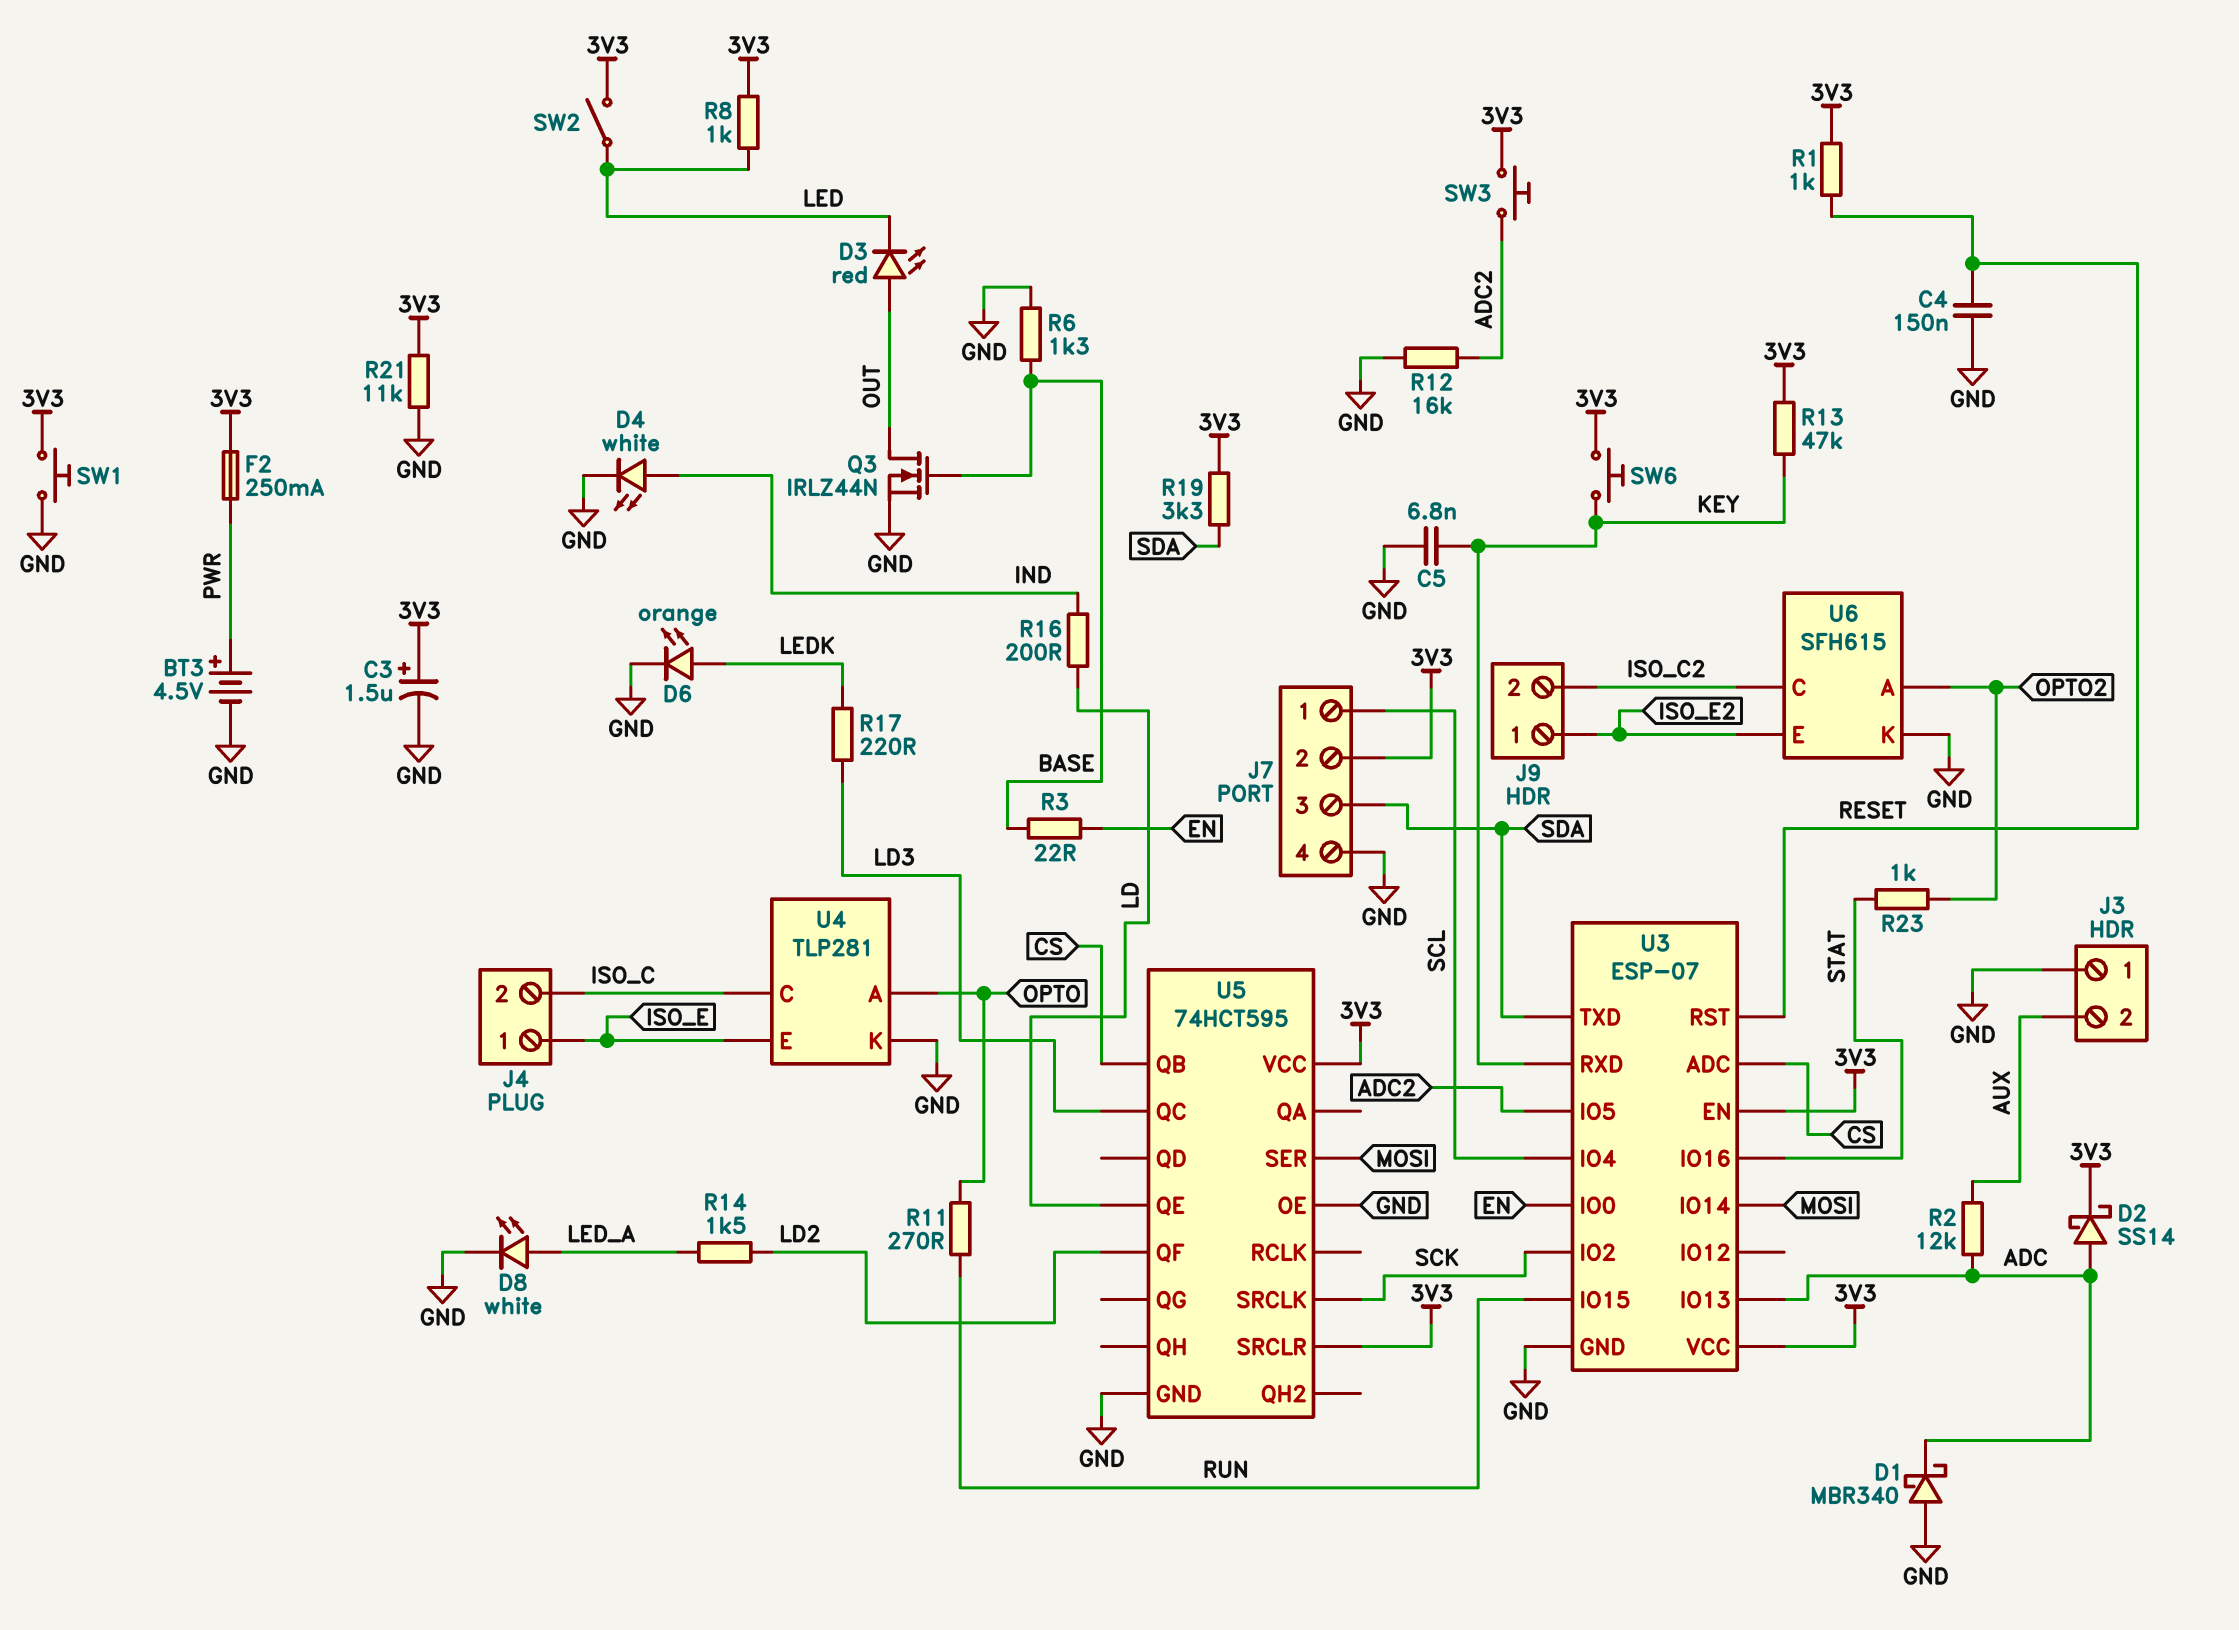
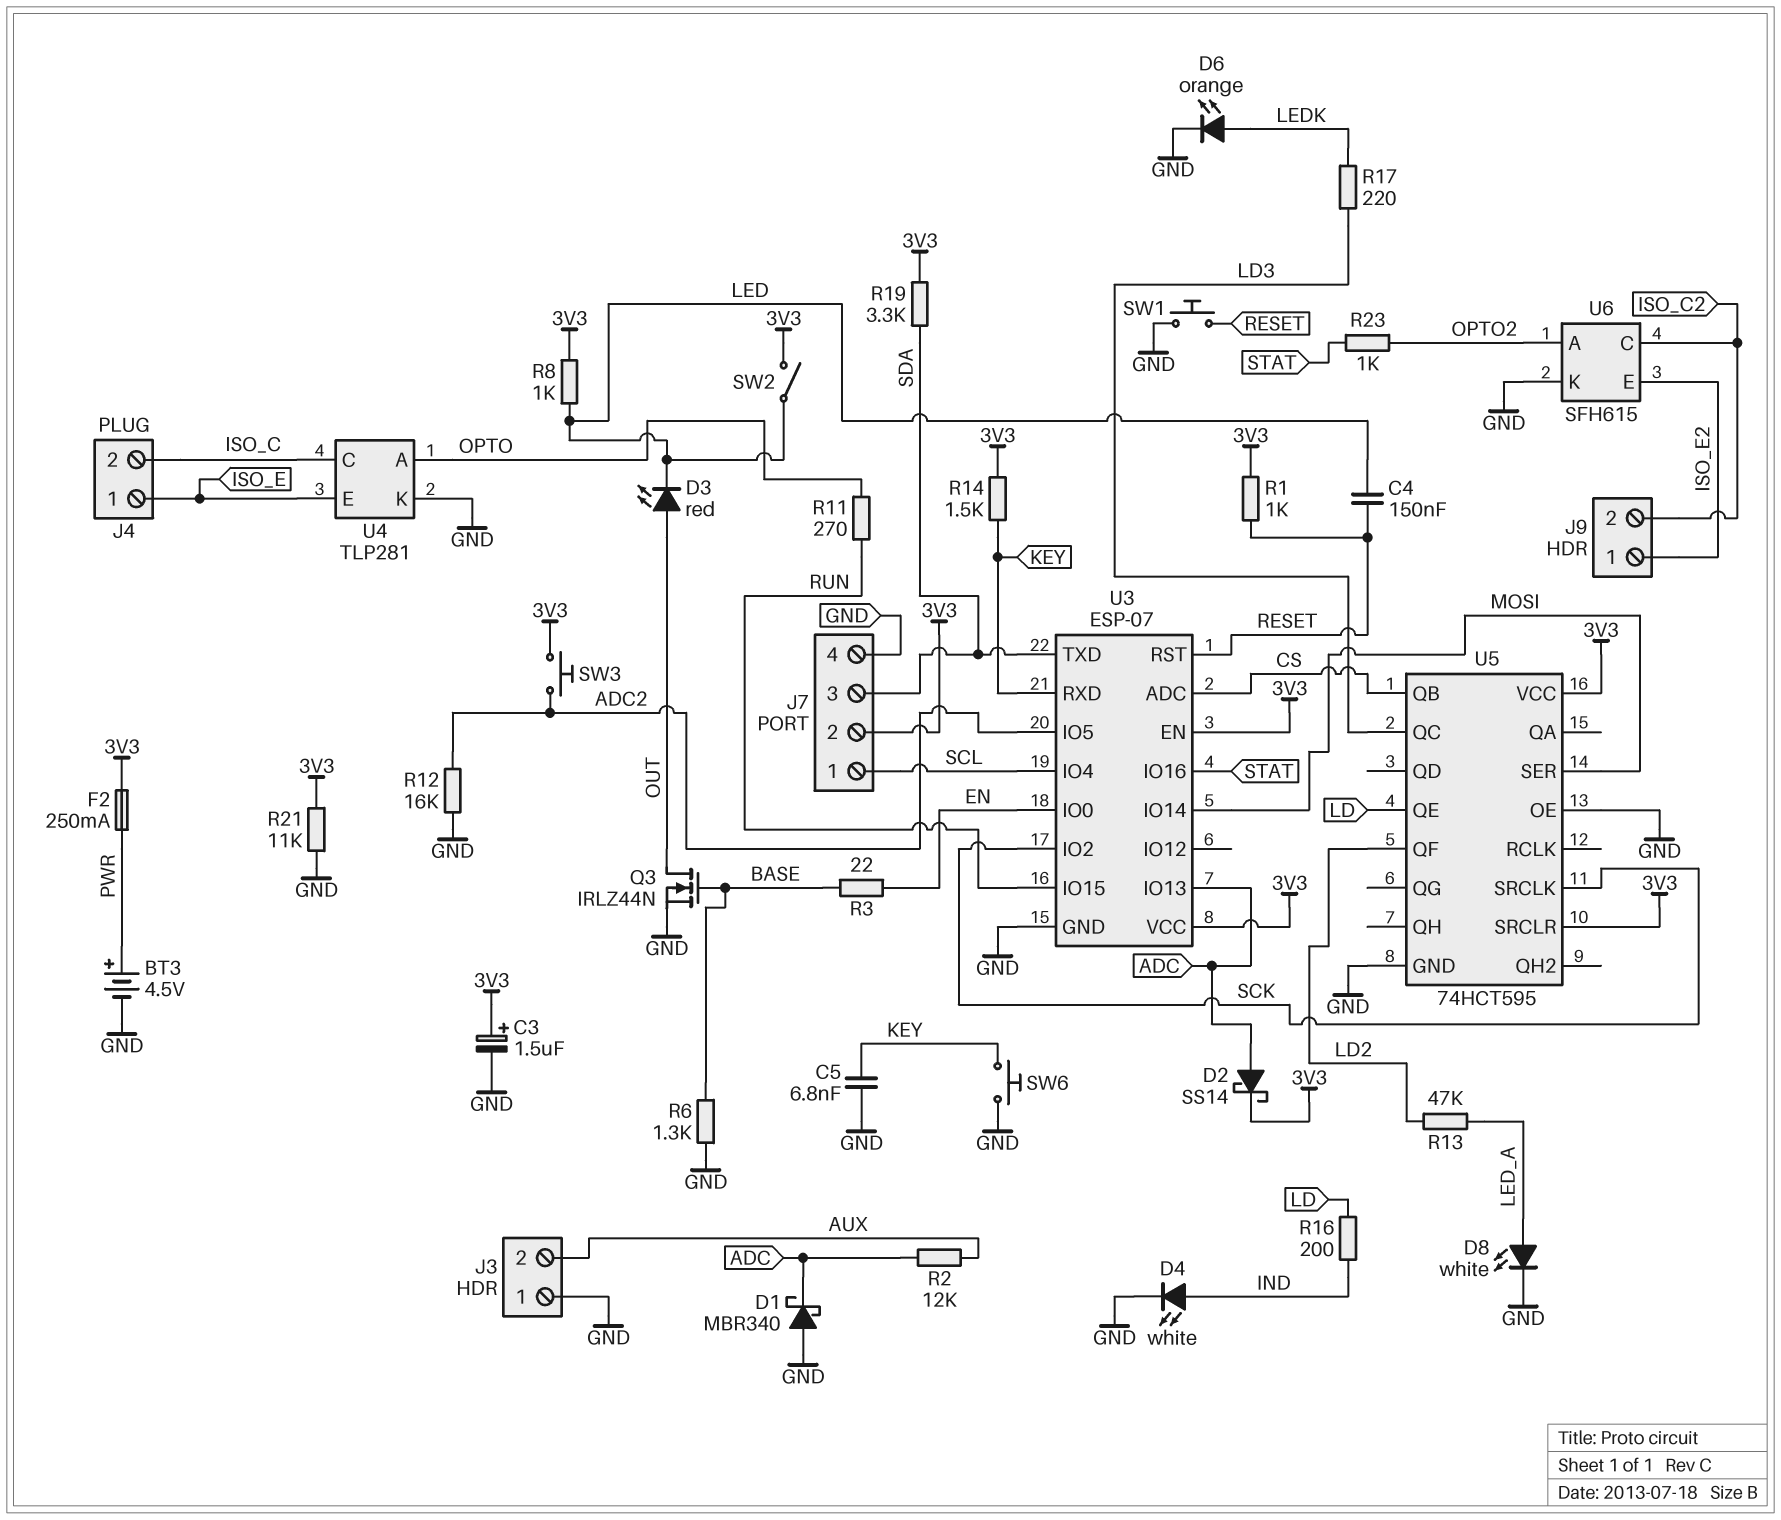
C4: 150nF (GND, RESET) -> 150nF (LED, RESET)
R13: 47k (3V3, KEY) -> 47k (LD2, LED_A)
R14: 1.5k (LD2, LED_A) -> 1.5k (3V3, KEY)
SW1: button (3V3, GND) -> button (GND, RESET)
SW6: button (3V3, KEY) -> button (GND, KEY)

